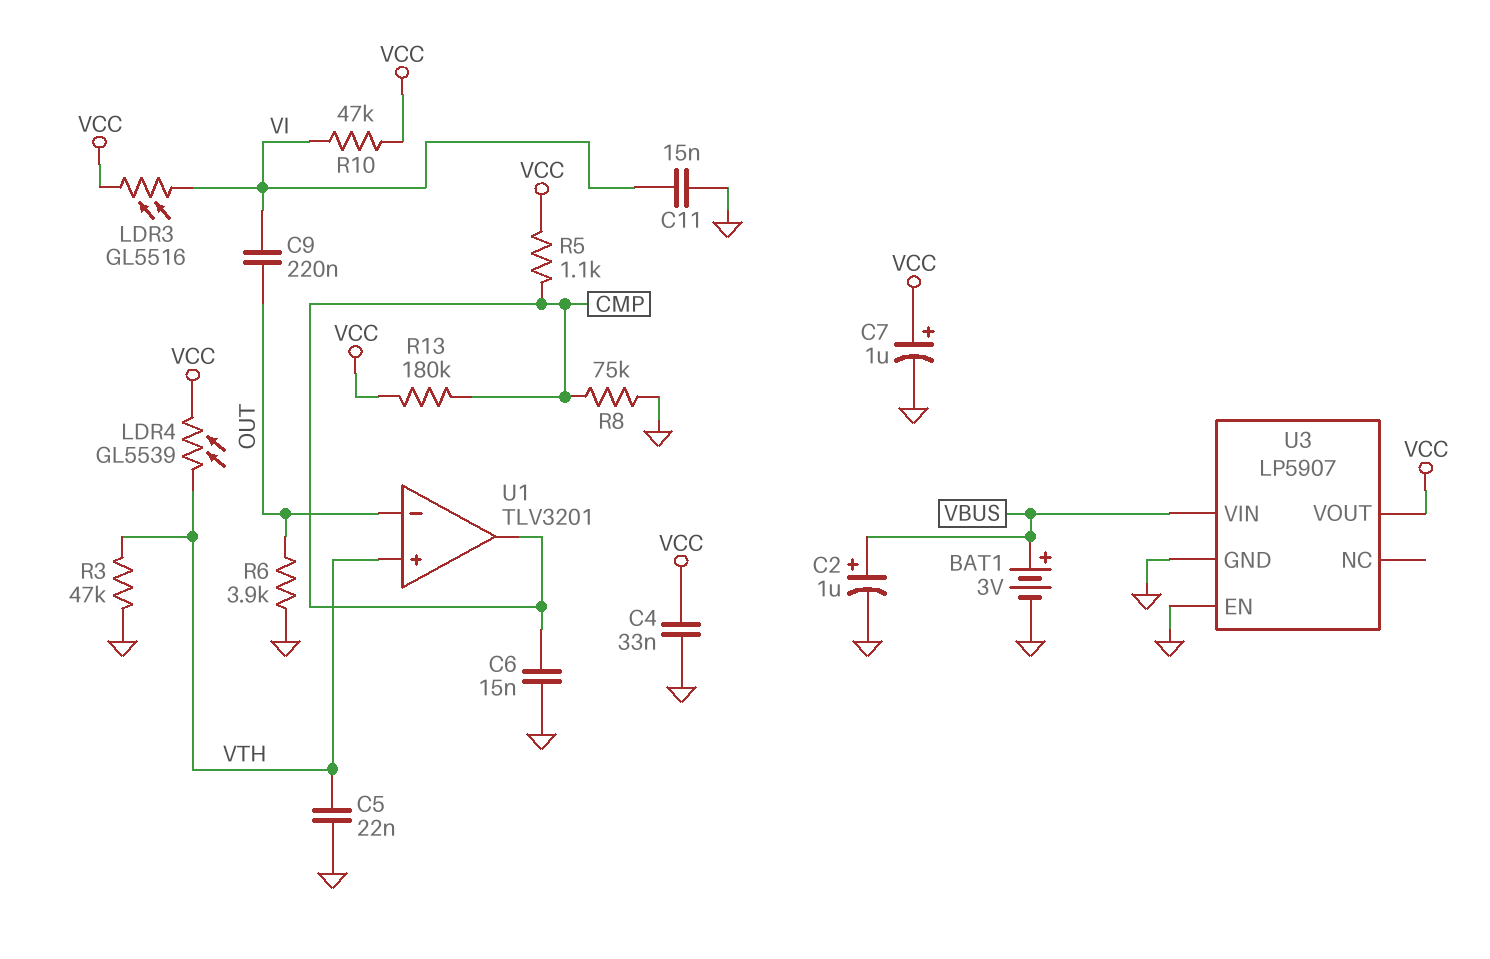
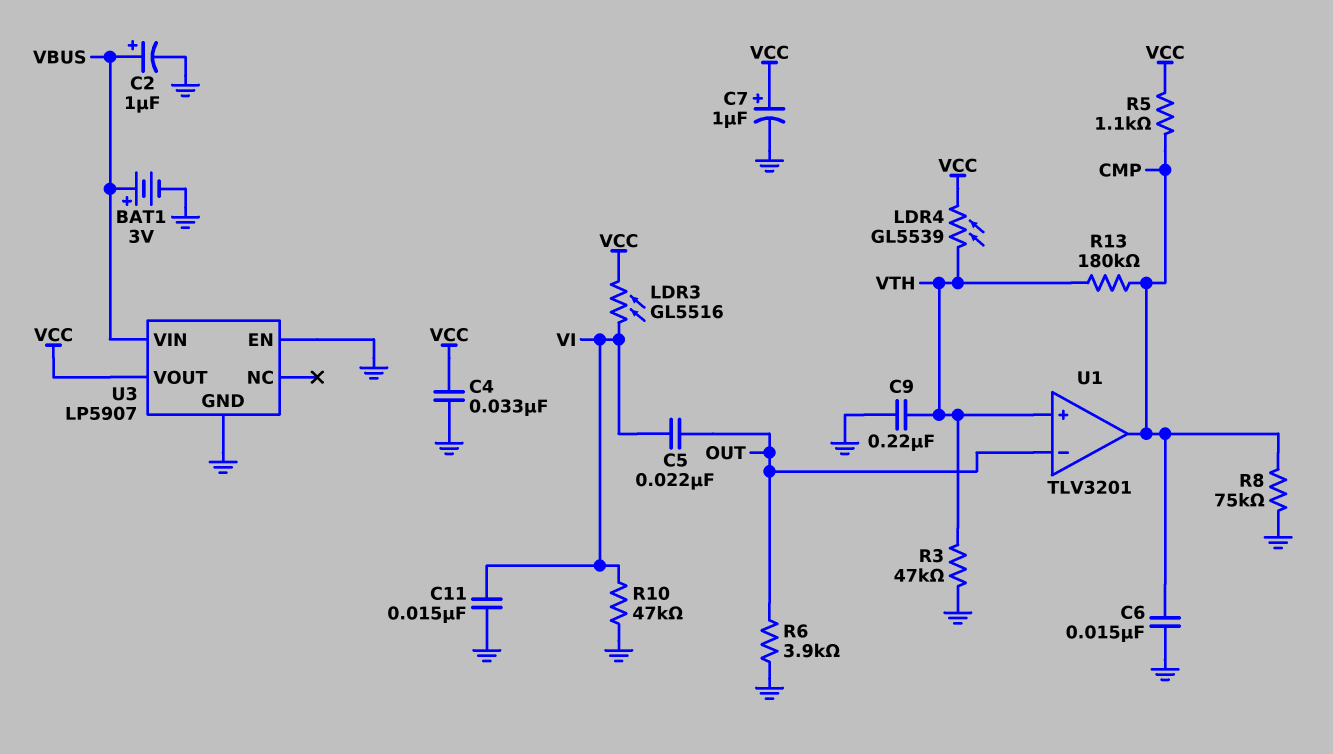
C5: 22nF (GND, VTH) -> 22nF (OUT, VI)
C9: 220nF (OUT, VI) -> 220nF (GND, VTH)
R10: 47k (VCC, VI) -> 47k (GND, VI)
R13: 180k (CMP, VCC) -> 180k (CMP, VTH)

